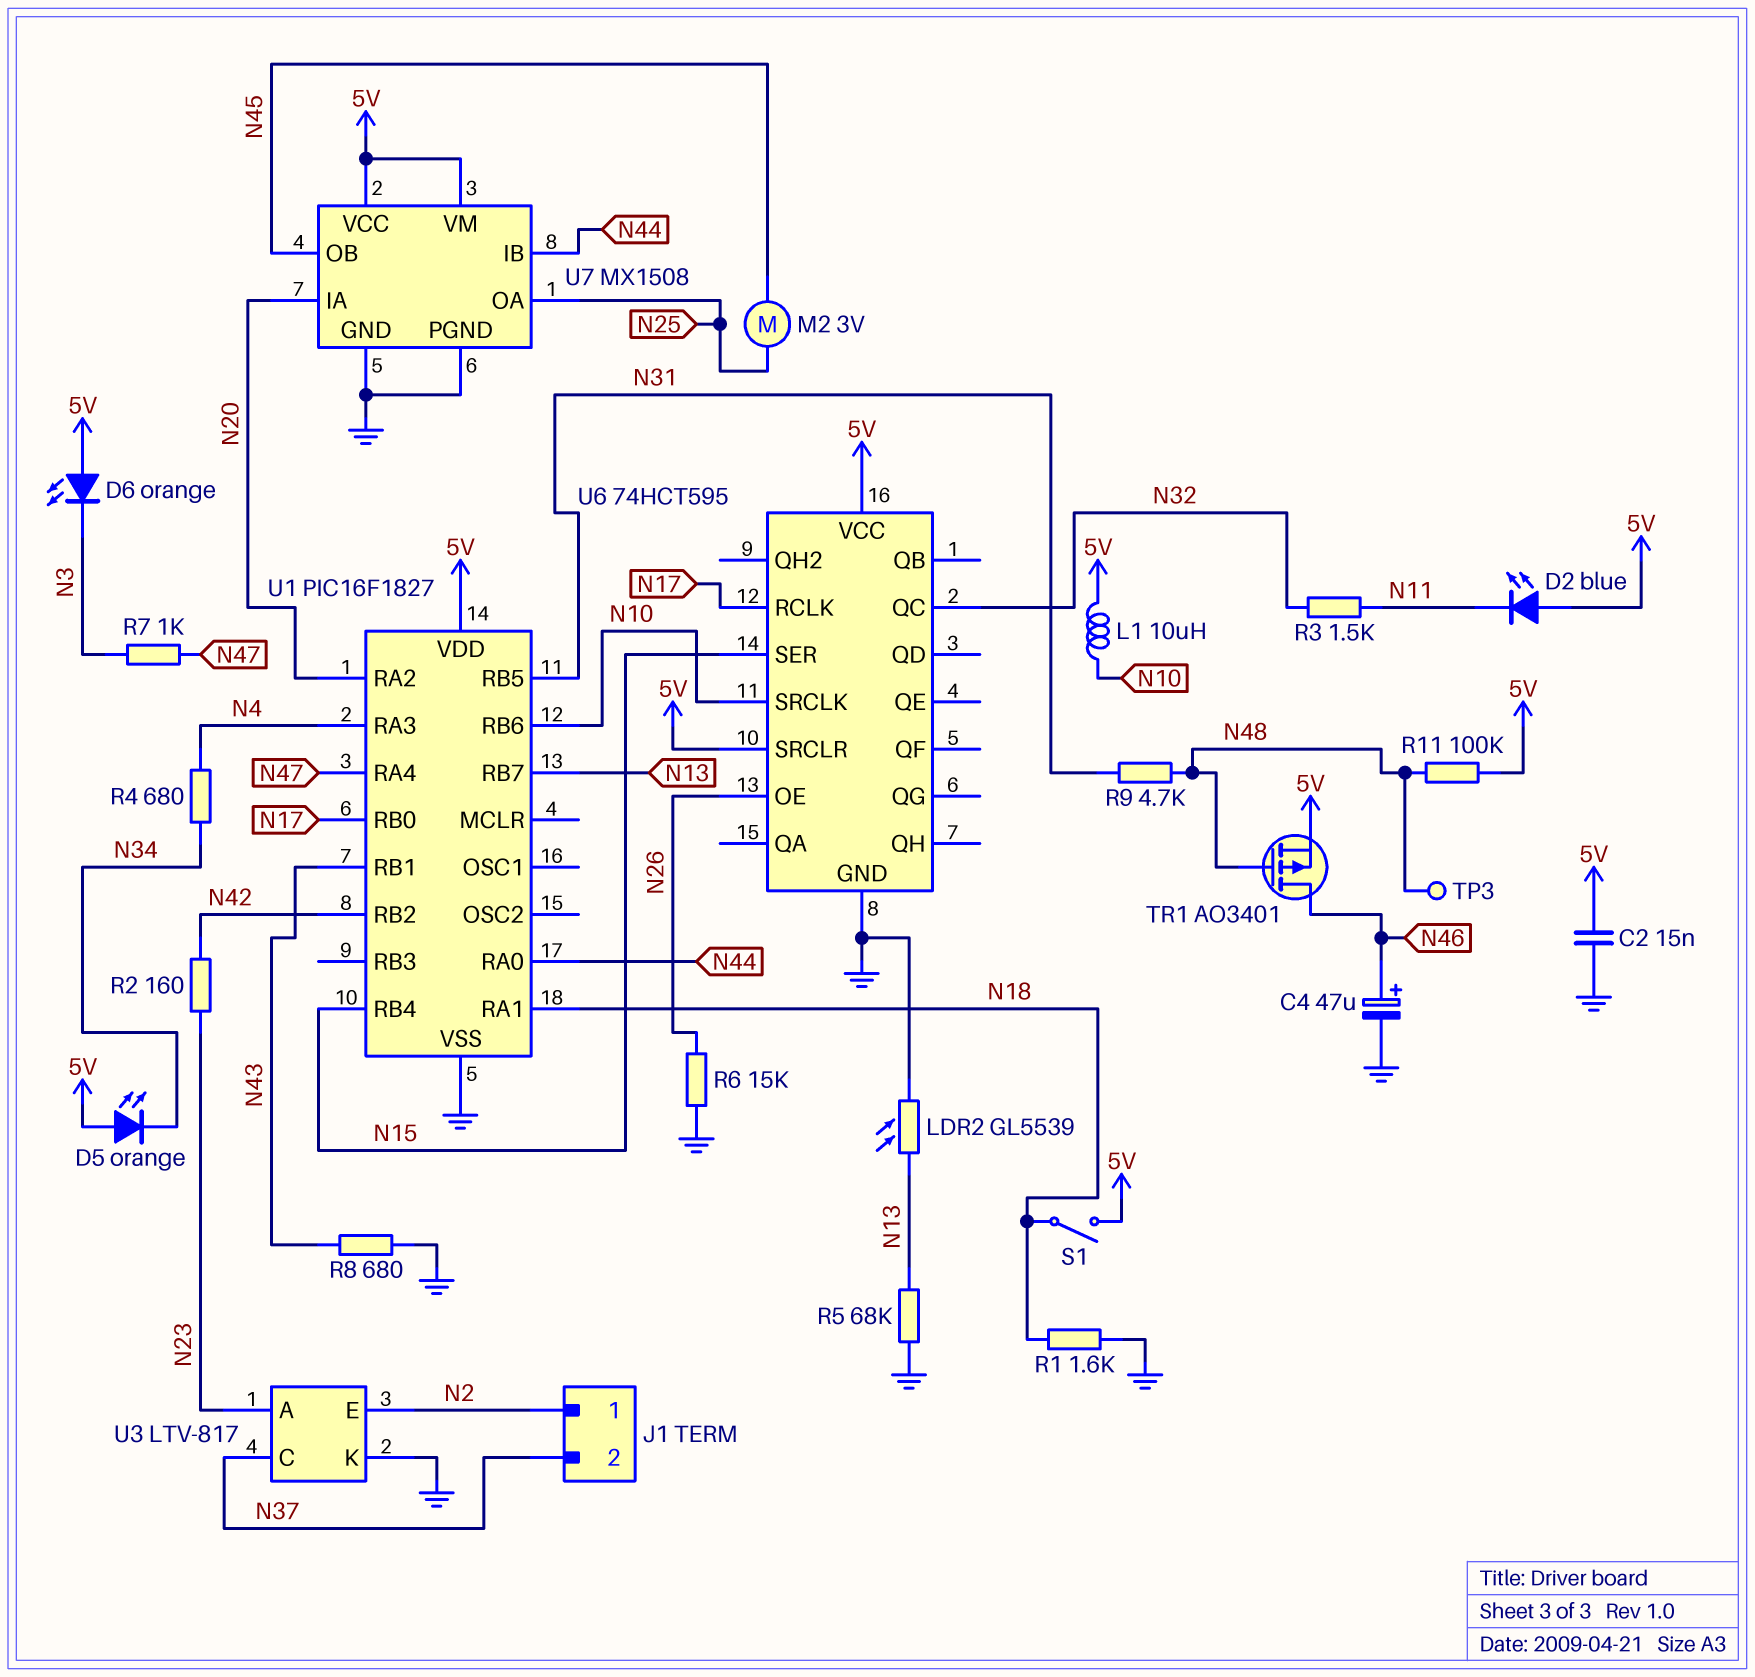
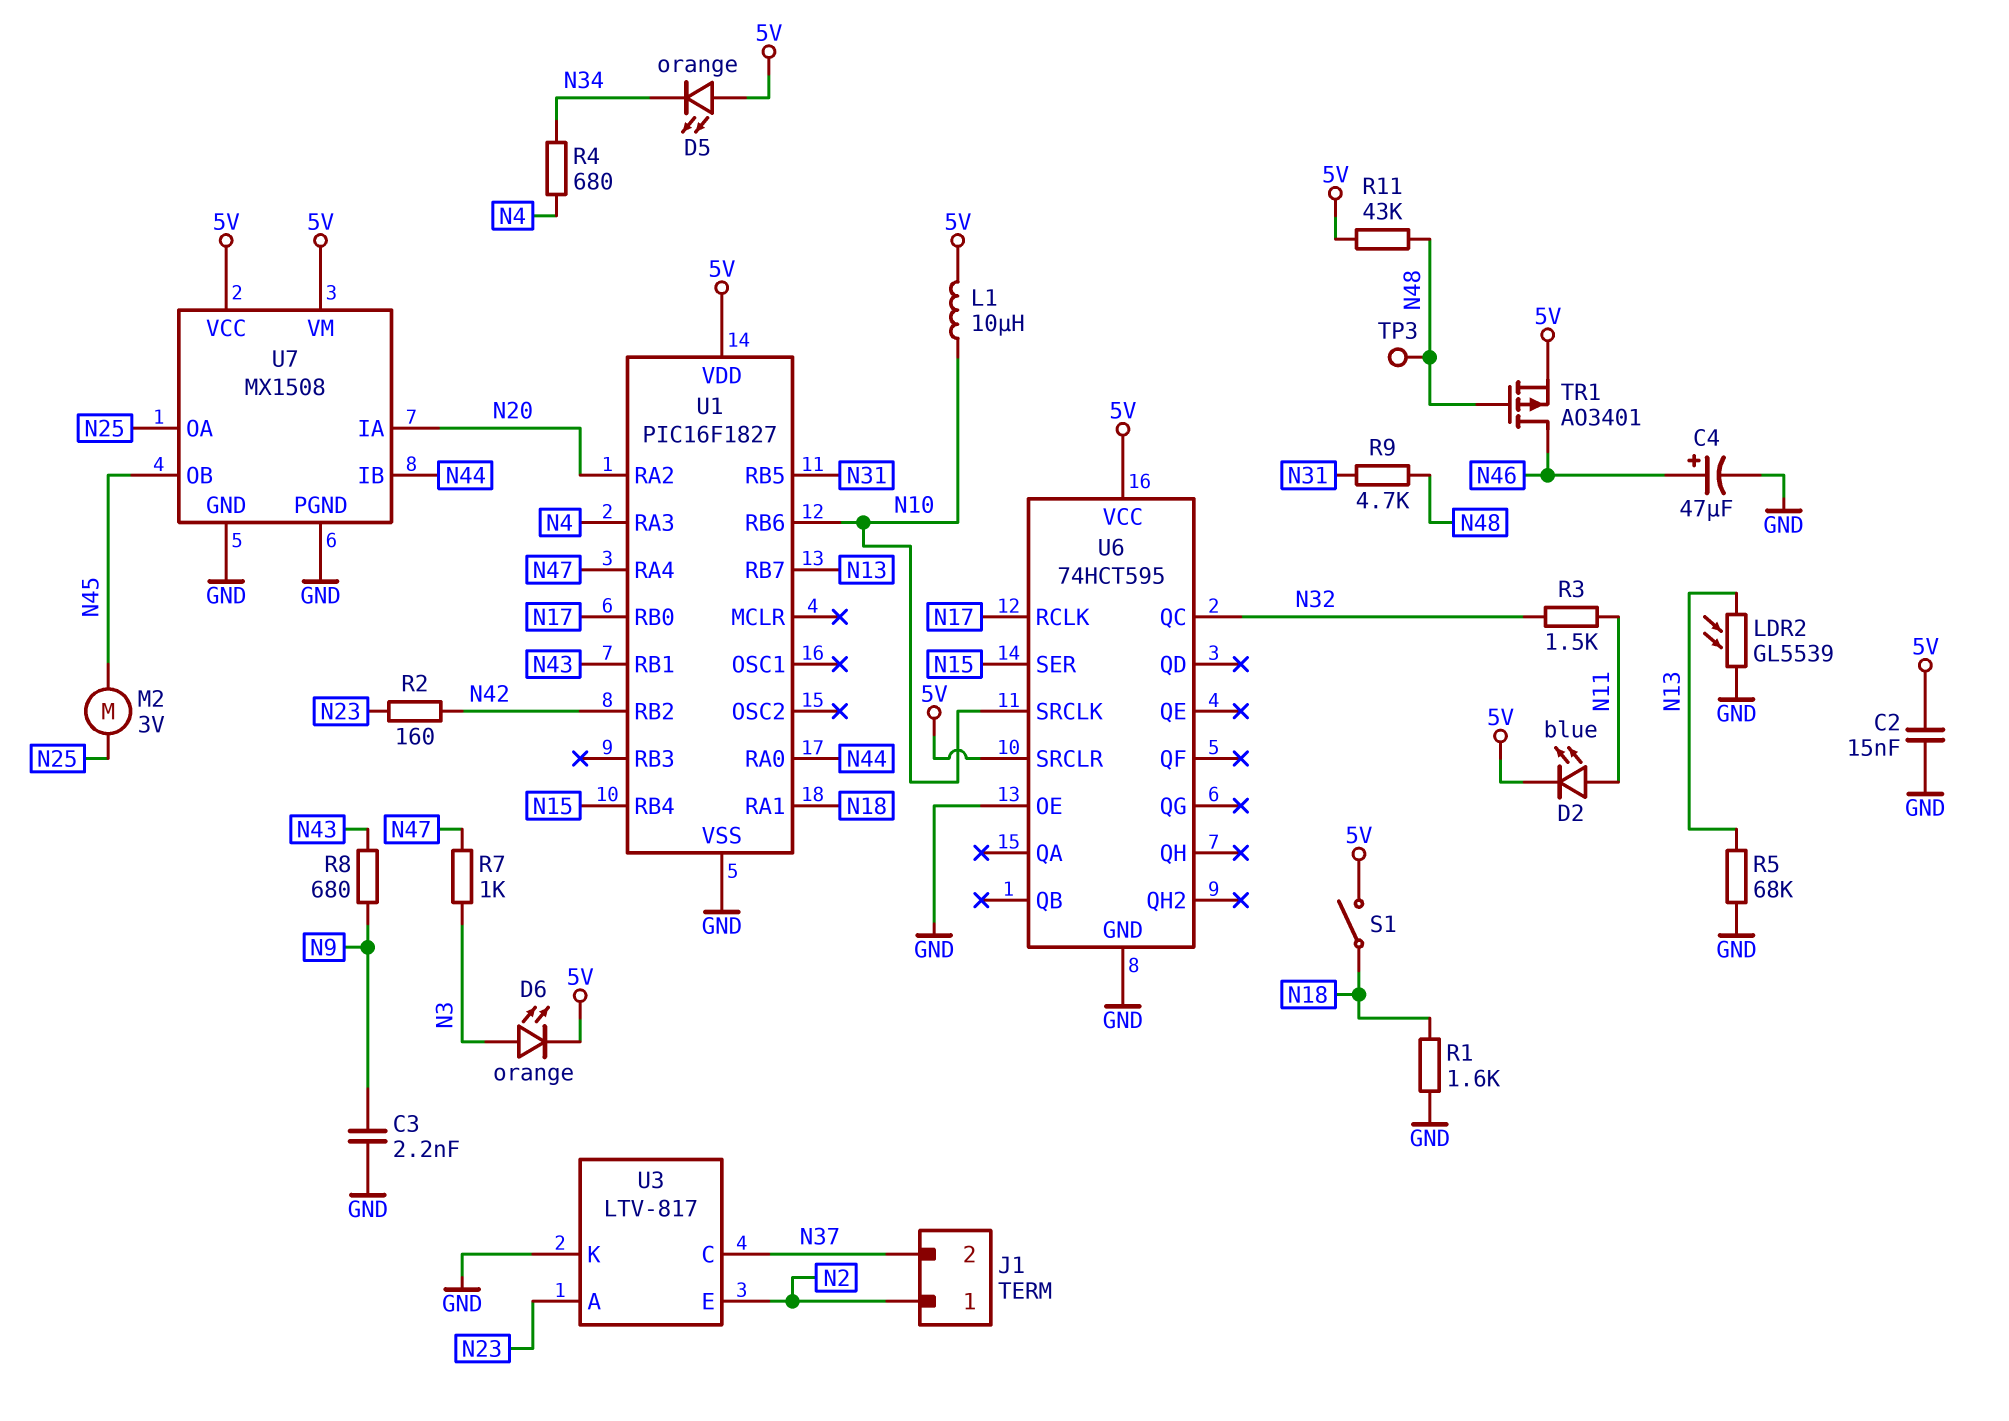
C3: none -> 2.2nF (GND, N9)
D2: LED blue (A 5V, K N11) -> LED blue (A N11, K 5V)
D6: LED orange (A 5V, K N3) -> LED orange (A N3, K 5V)
R6: 15k (GND, N26) -> none
R8: 680 (GND, N43) -> 680 (N9, N43)
R11: 100k (5V, N48) -> 43k (5V, N48)
U6 pin OE: N26 -> GND

